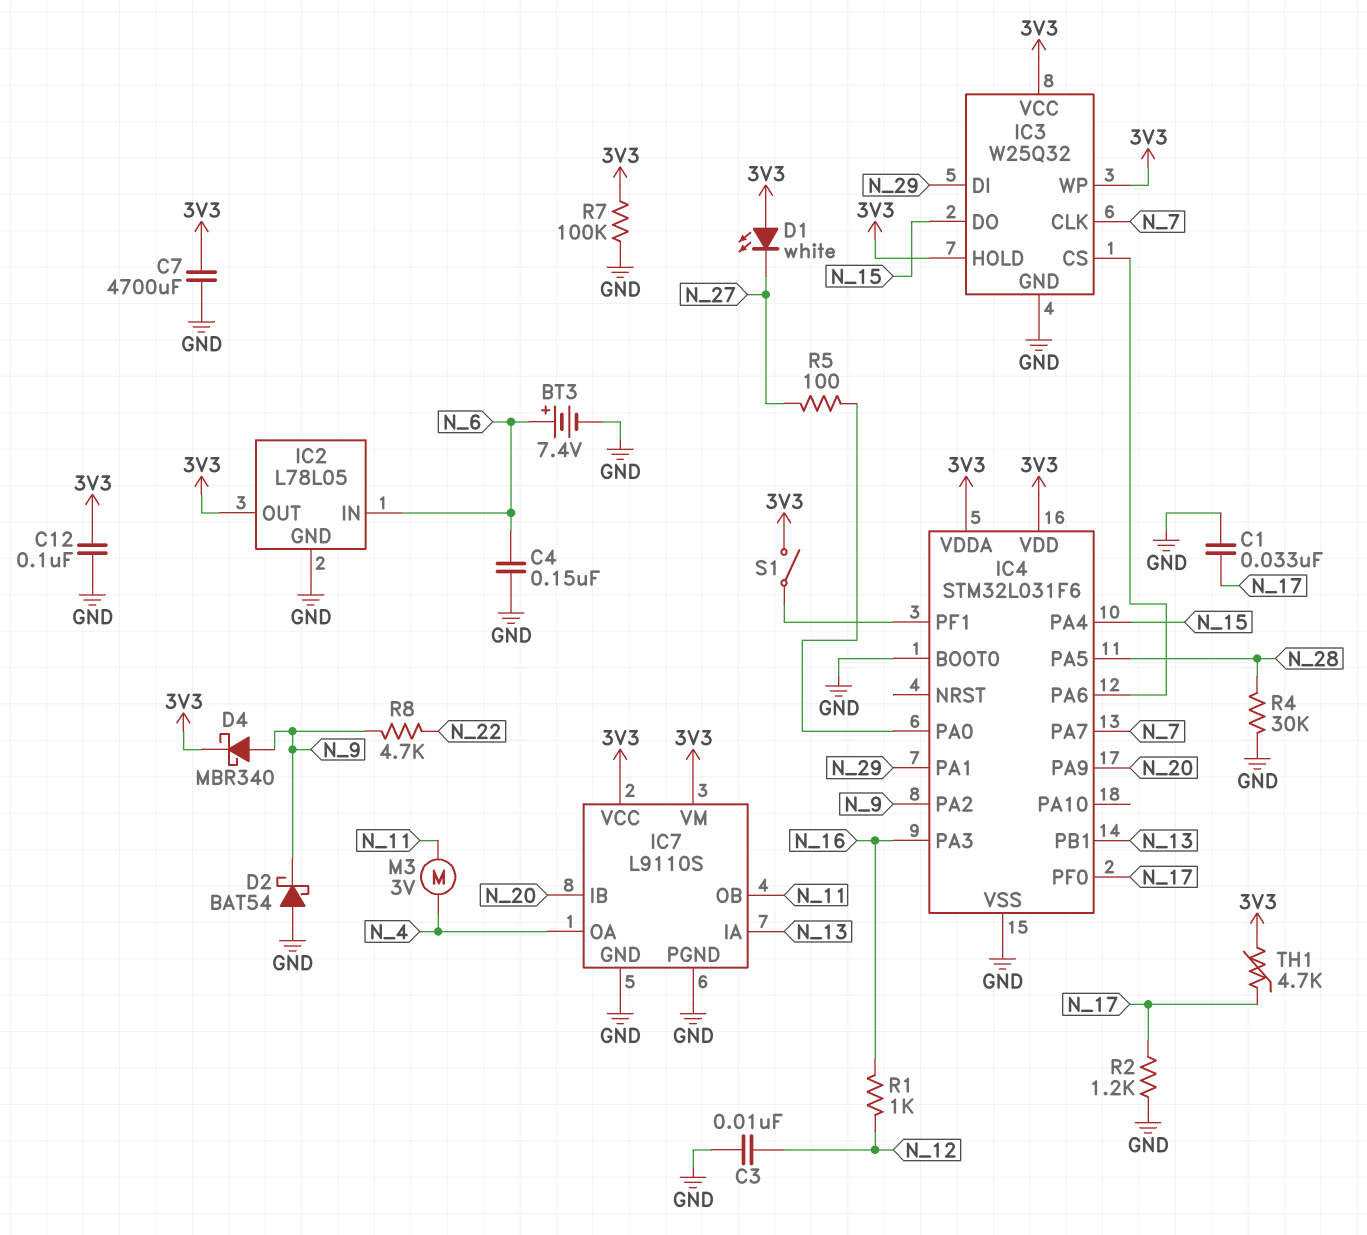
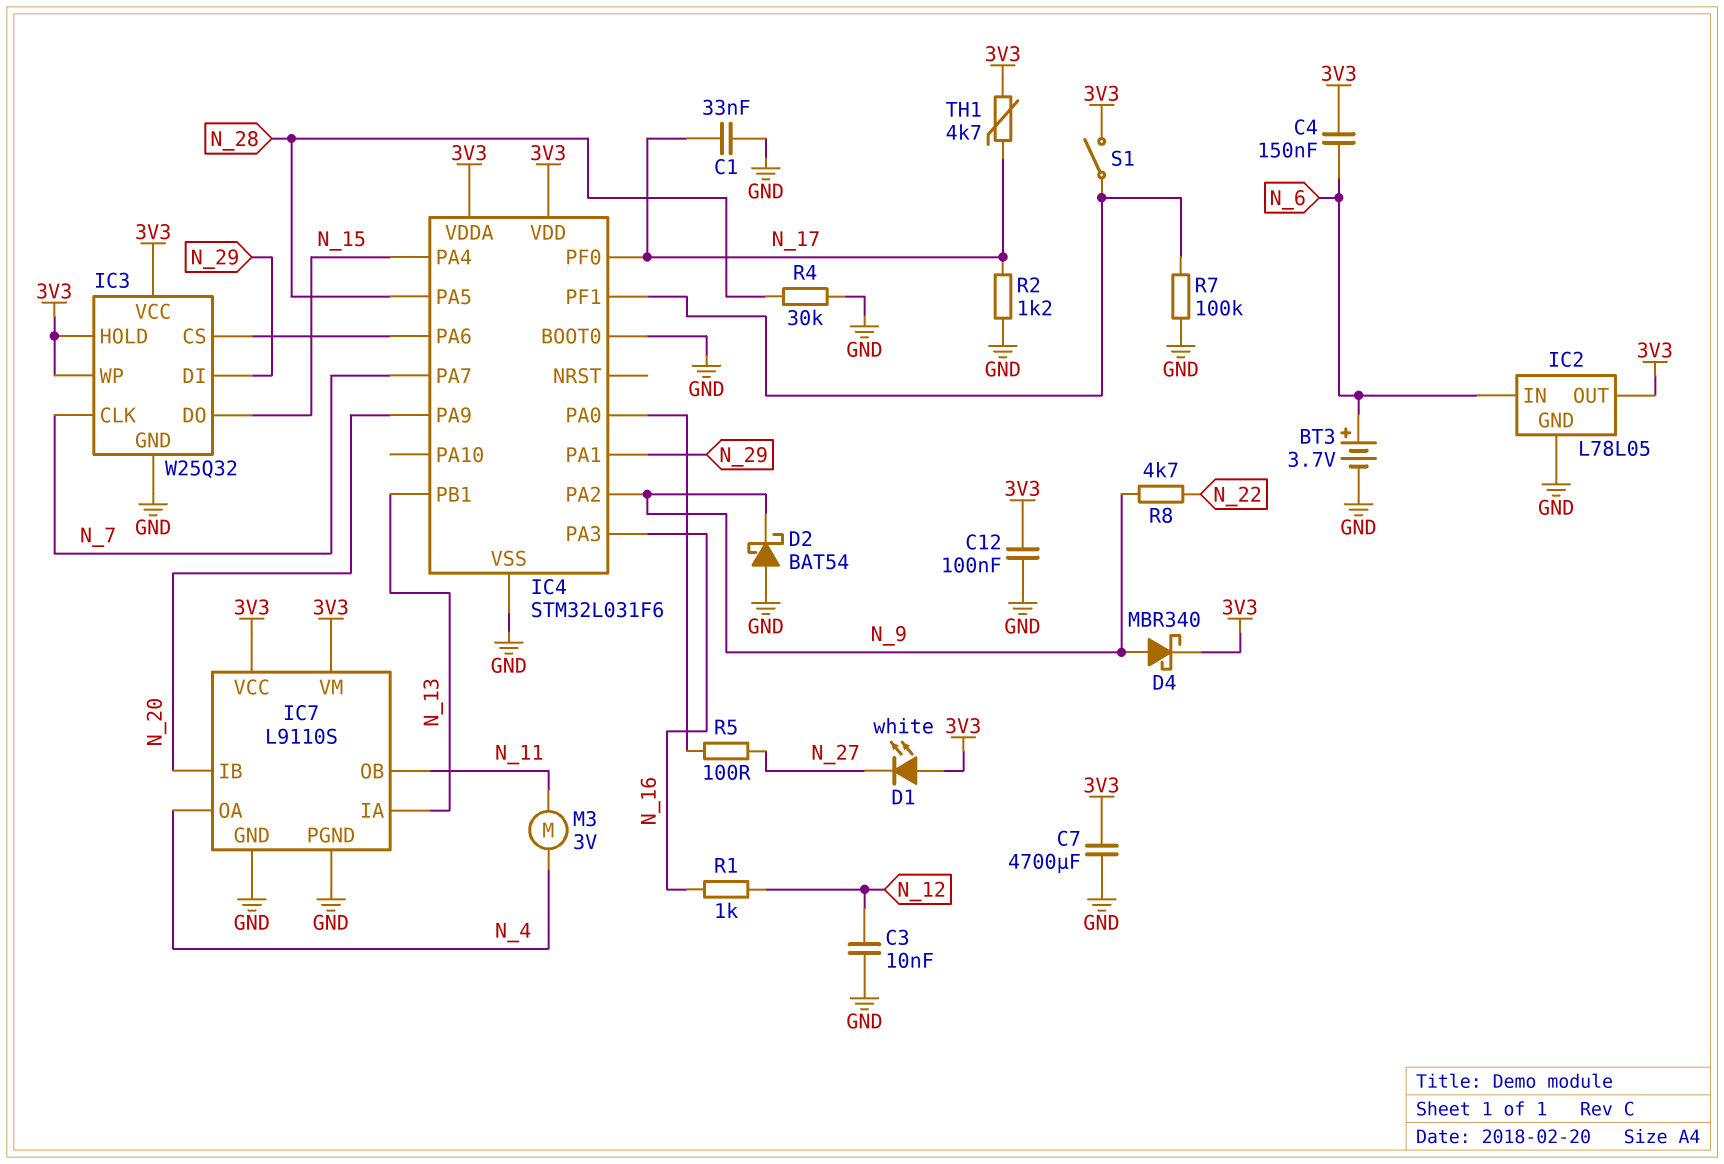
BT3: 7.4V (plus N_6, minus GND) -> 3.7V (plus N_6, minus GND)
C4: 150nF (GND, N_6) -> 150nF (3V3, N_6)
R7: 100k (3V3, GND) -> 100k (GND, IC4/PF1)

